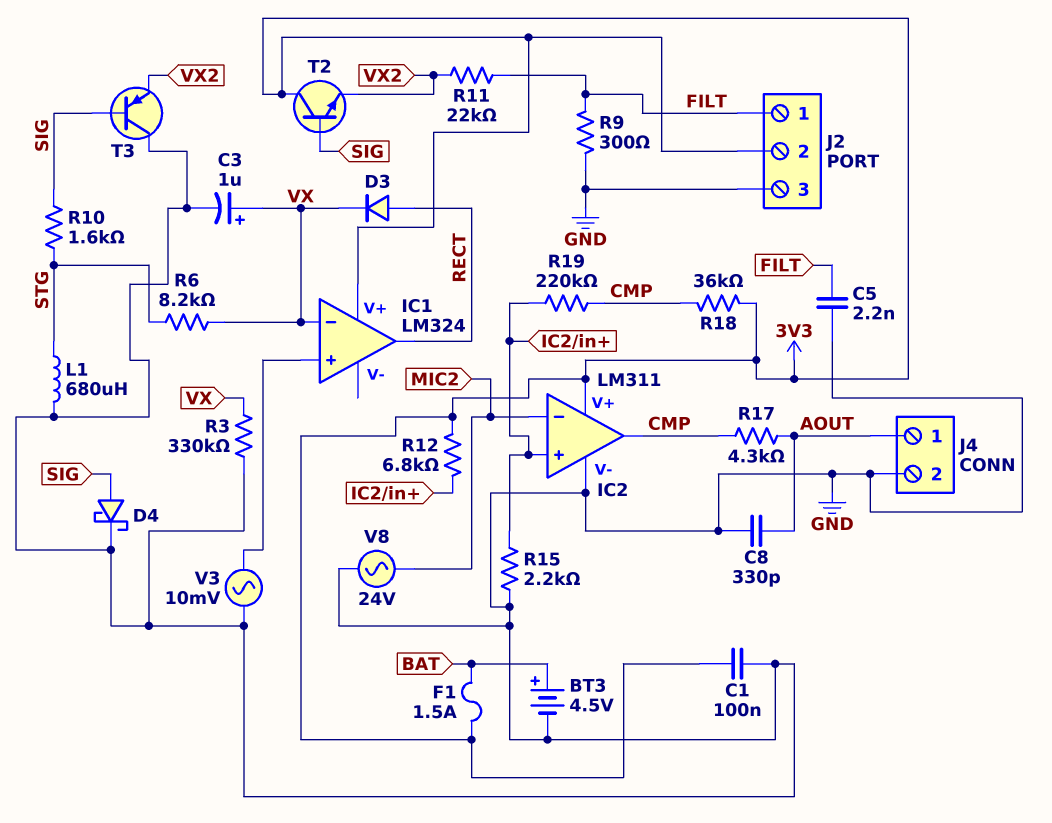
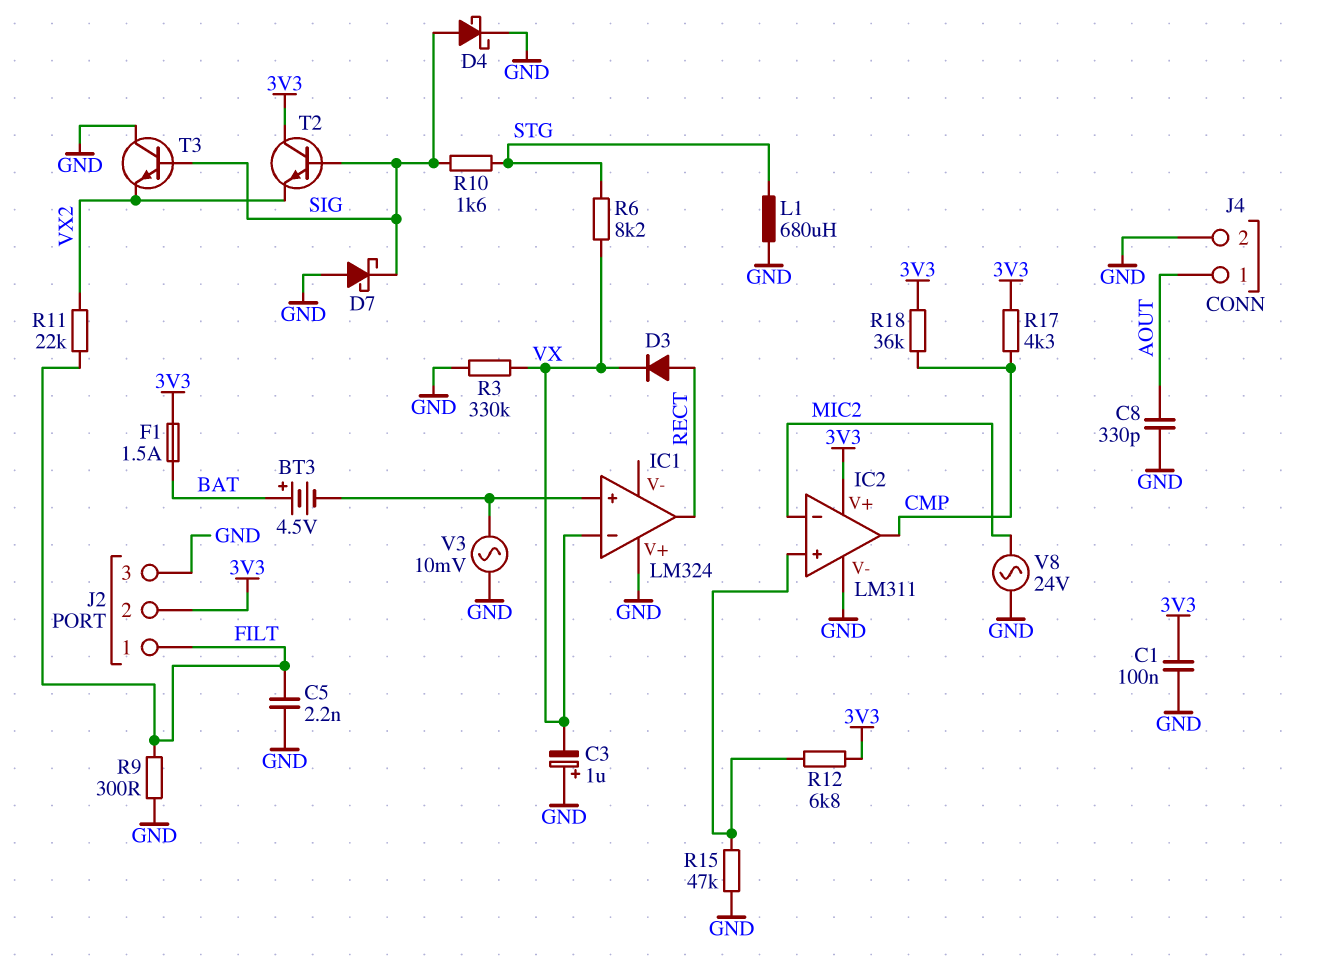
BT3: 4.5V (plus BAT, minus GND) -> 4.5V (plus BAT, minus IC1/in+)
C3: 1uF (plus VX, minus GND) -> 1uF (plus GND, minus VX)
D7: none -> schottky (A GND, K SIG)
IC1 pin V+: 3V3 -> GND
R15: 2.2k (GND, IC2/in+) -> 47k (GND, IC2/in+)
R17: 4.3k (AOUT, CMP) -> 4.3k (3V3, CMP)
R19: 220k (CMP, IC2/in+) -> none
T3: PNP (B SIG, C GND, E VX2) -> NPN (B SIG, C GND, E VX2)

